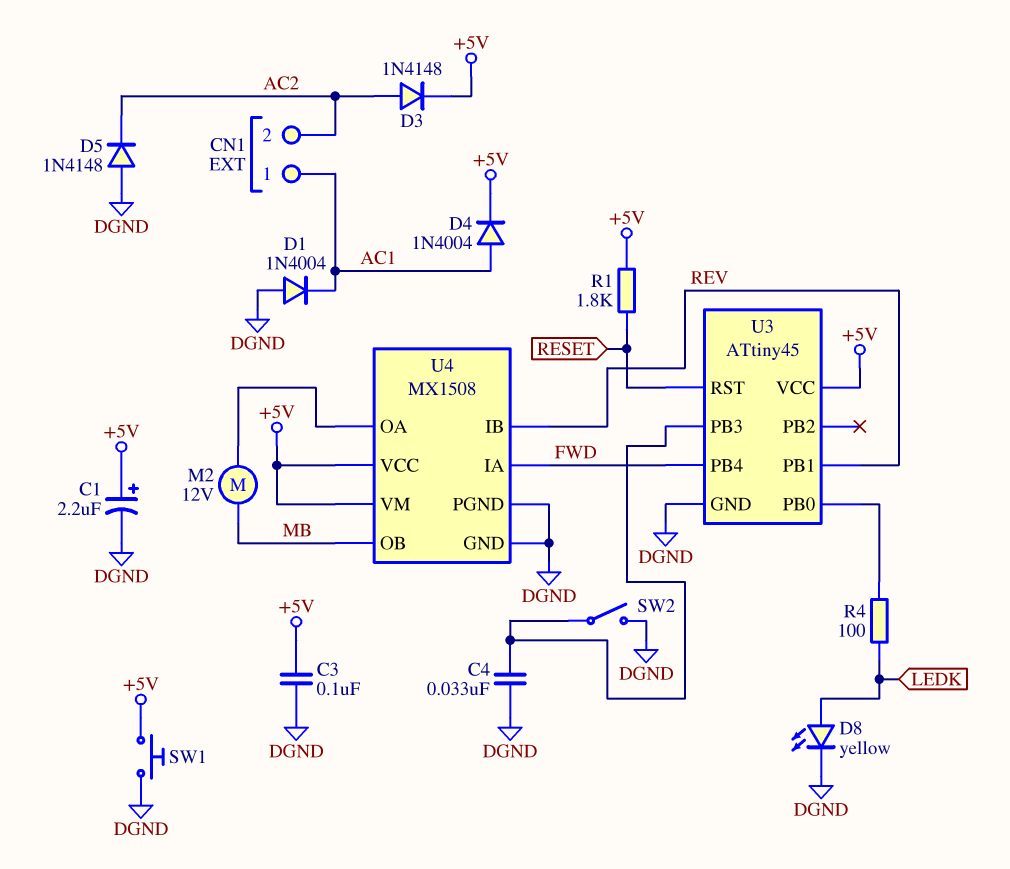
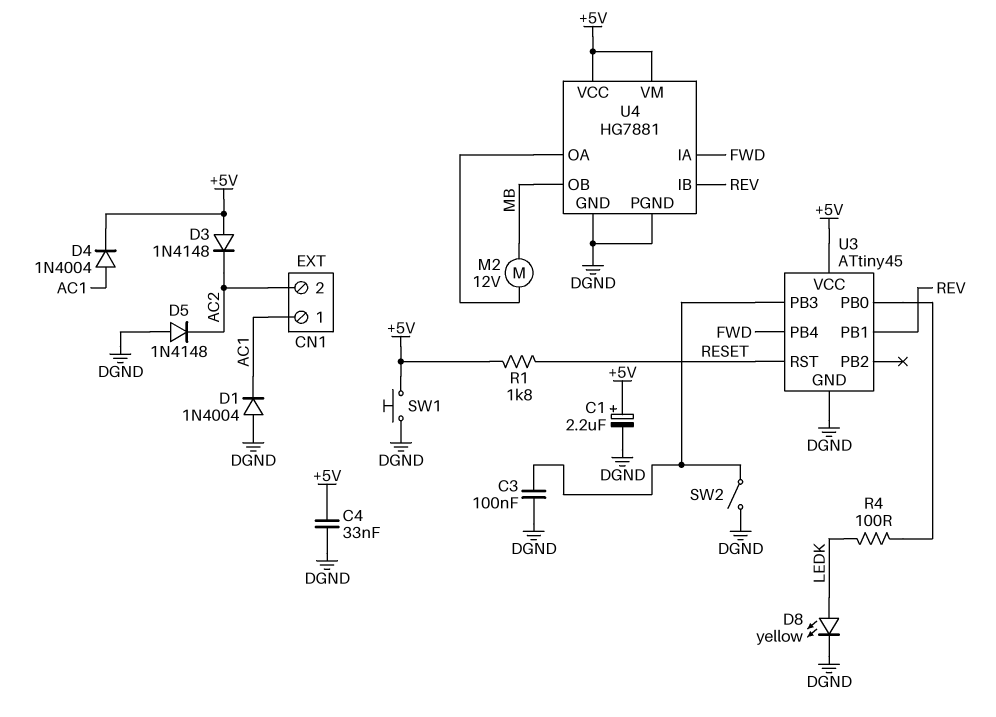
C3: 100nF (+5V, DGND) -> 100nF (DGND, U3/PB3)
C4: 33nF (DGND, U3/PB3) -> 33nF (+5V, DGND)
D3: diode 1N4148 (A AC2, K +5V) -> diode 1N4148 (A +5V, K AC2)
U4: MX1508 -> HG7881

